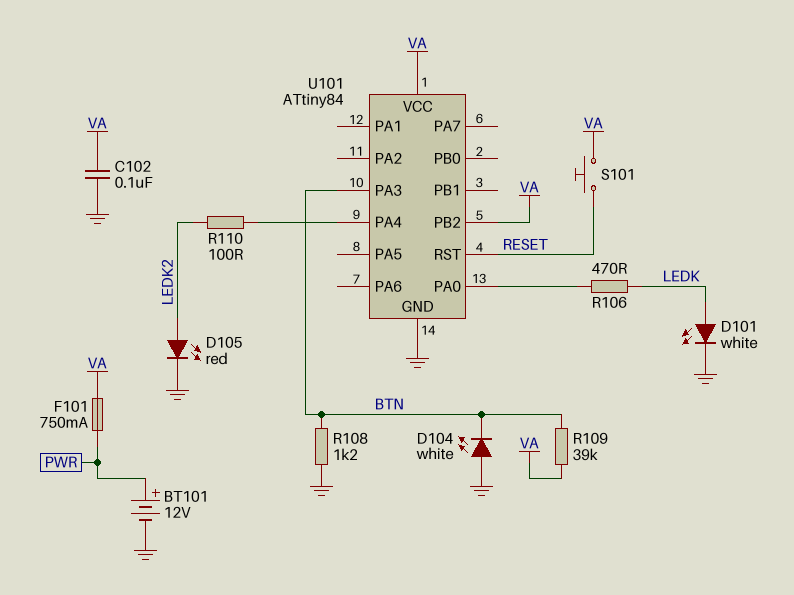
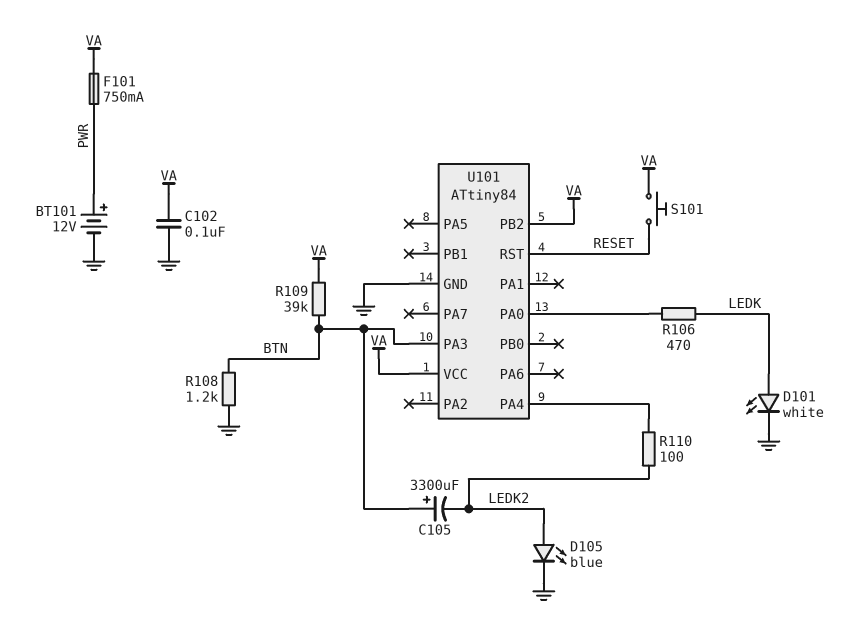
C105: none -> 3300uF (plus BTN, minus LEDK2)
D104: LED white (A GND, K BTN) -> none
D105: LED red (A LEDK2, K GND) -> LED blue (A LEDK2, K GND)

